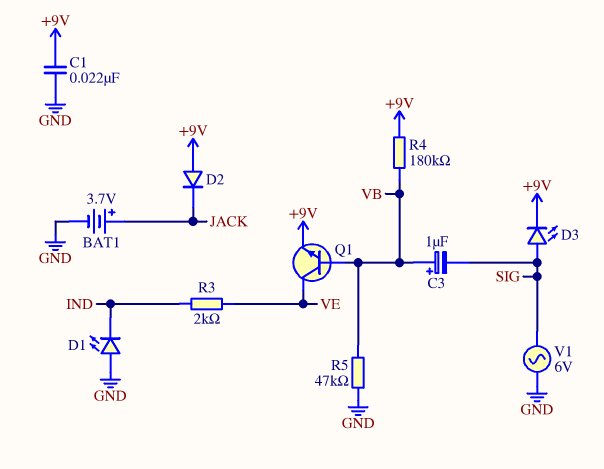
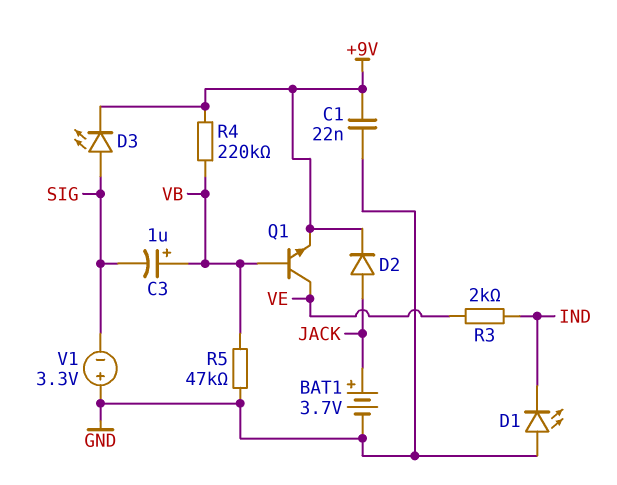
D2: diode (A +9V, K JACK) -> diode (A JACK, K +9V)
R4: 180k (+9V, VB) -> 220k (+9V, VB)
V1: AC 6V (GND, SIG) -> 3.3V (plus GND, minus SIG)

